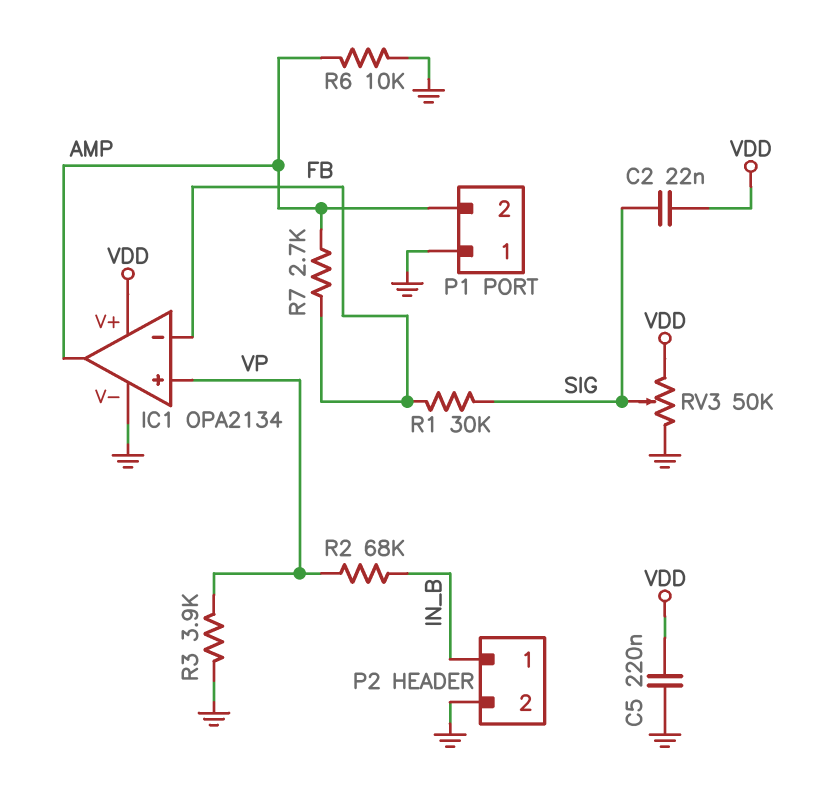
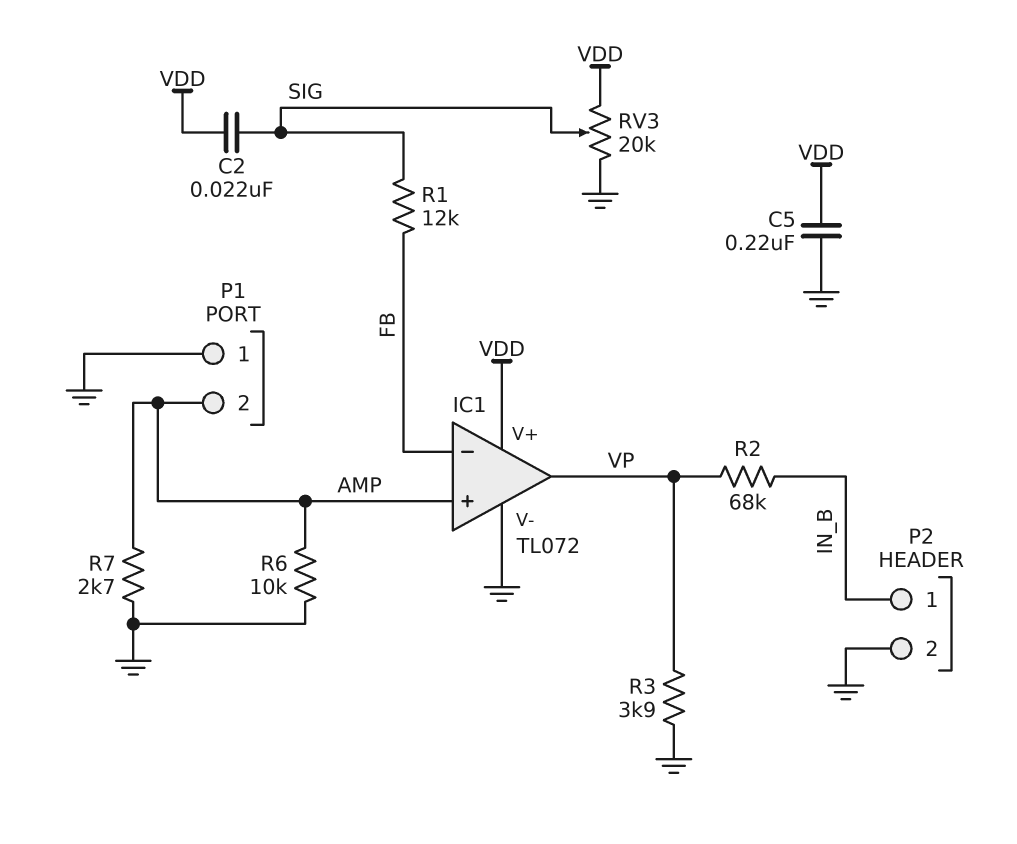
IC1: OPA2134 -> TL072
IC1 pin in+: VP -> AMP
IC1 pin out: AMP -> VP
R1: 30k (FB, SIG) -> 12k (FB, SIG)
R7: 2.7k (AMP, FB) -> 2.7k (AMP, GND)
RV3: 50k (GND, VDD, wiper SIG) -> 20k (GND, VDD, wiper SIG)

